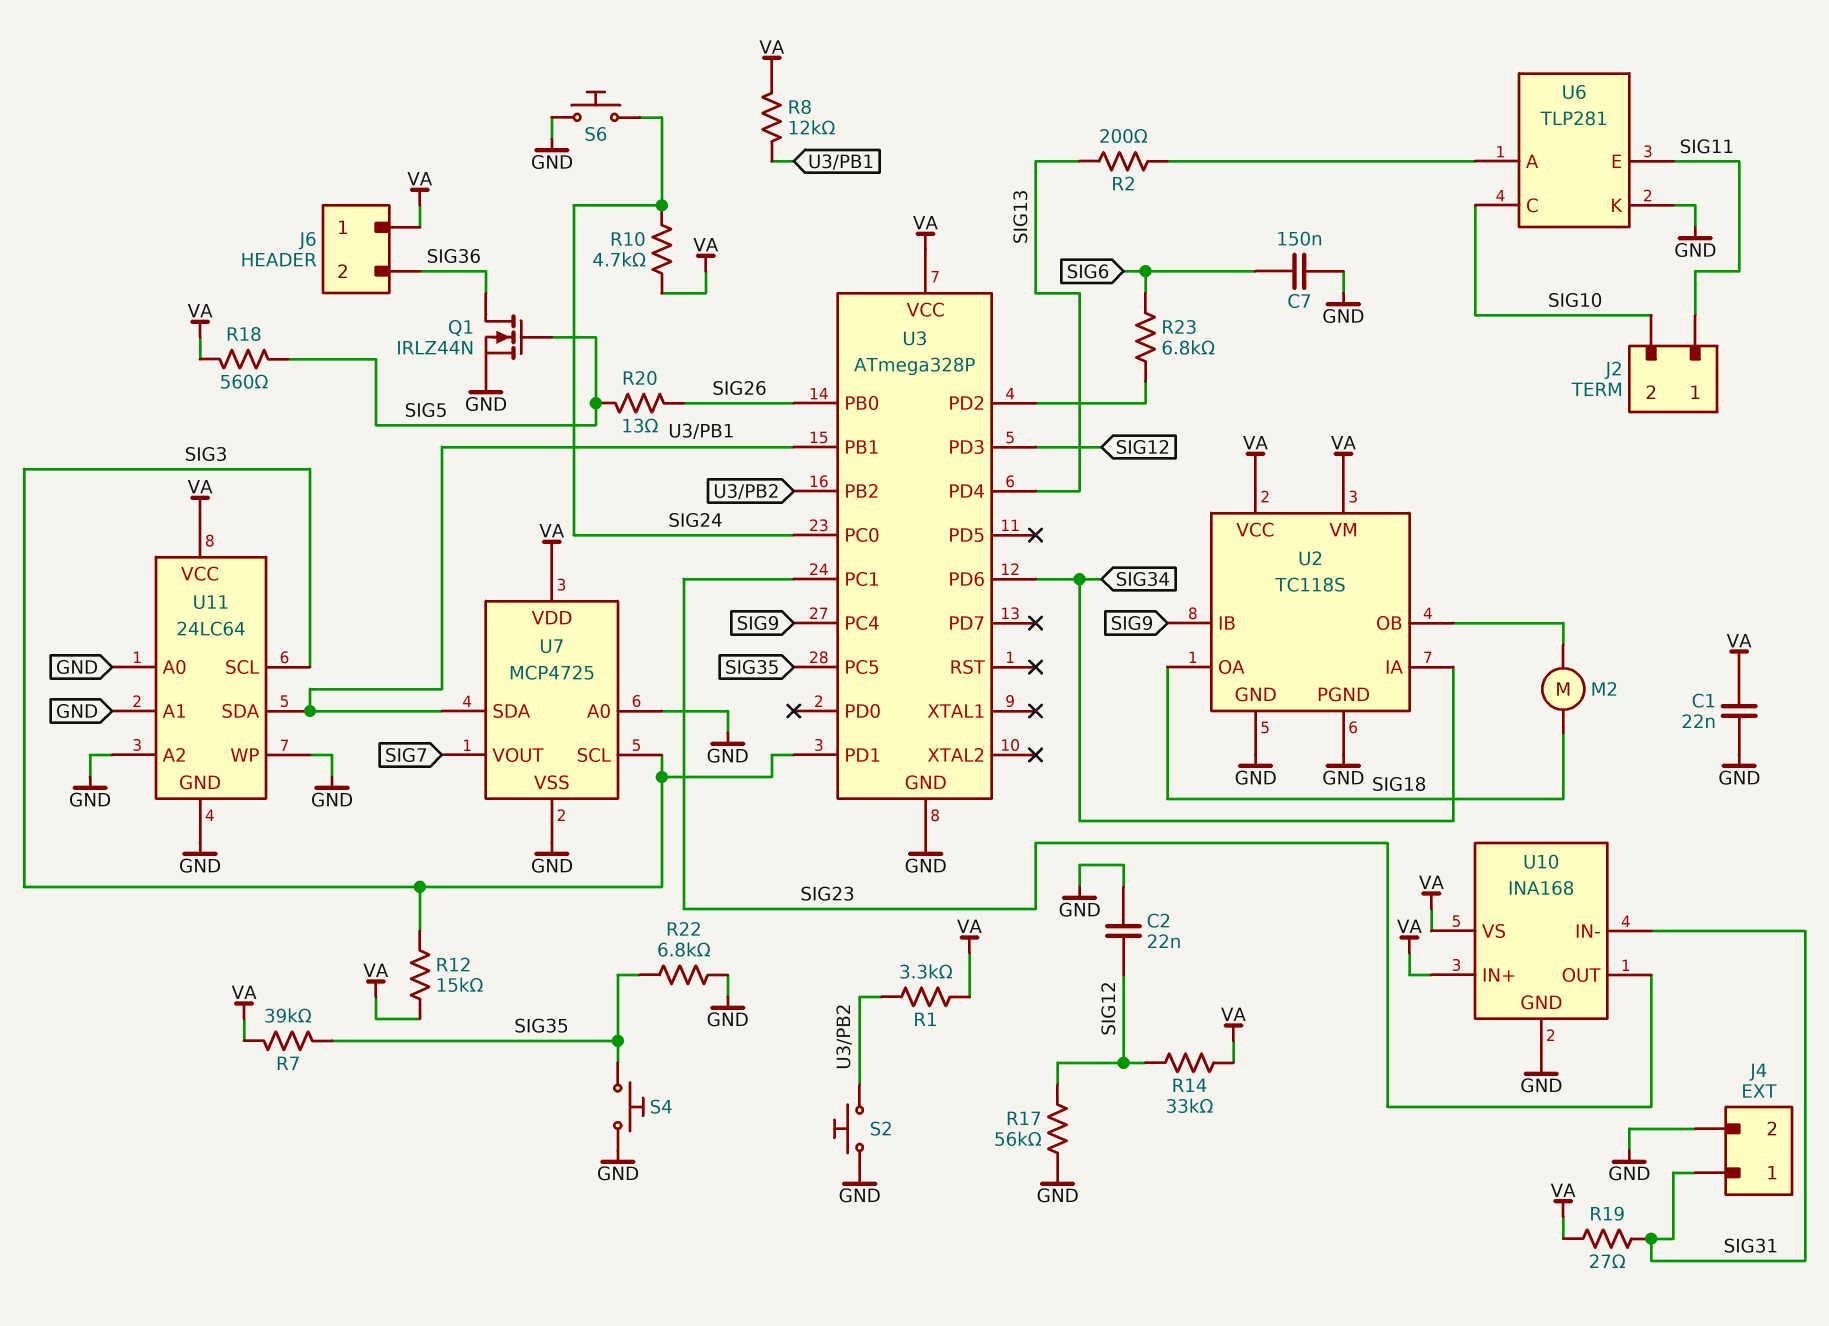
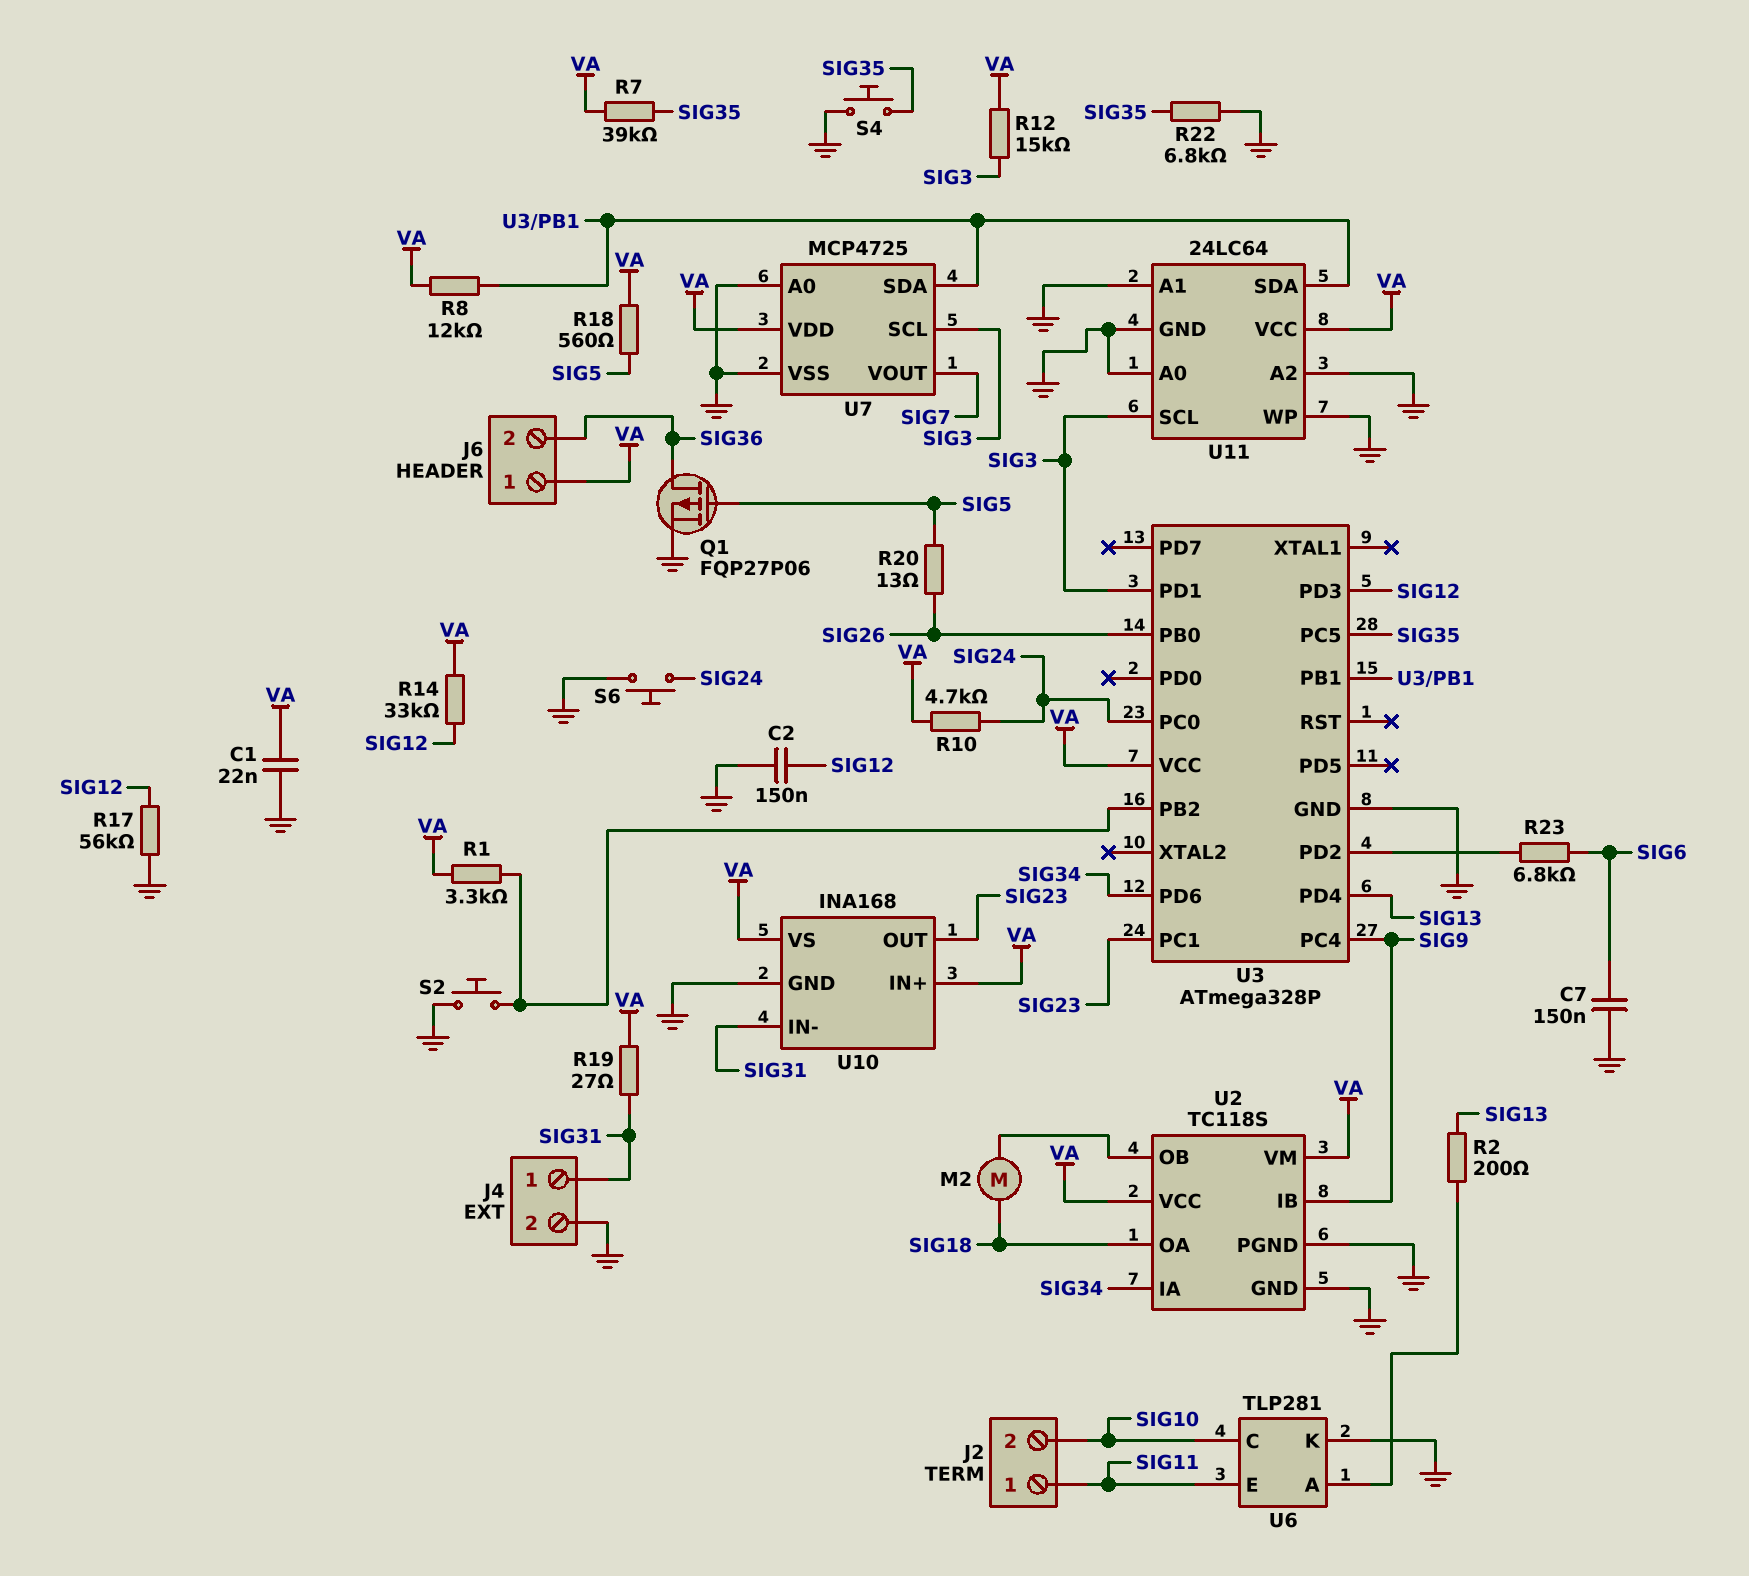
C2: 22nF (GND, SIG12) -> 150nF (GND, SIG12)
Q1: NMOS IRLZ44N (G SIG5, D SIG36, S GND) -> PMOS FQP27P06 (G SIG5, D SIG36, S GND)

